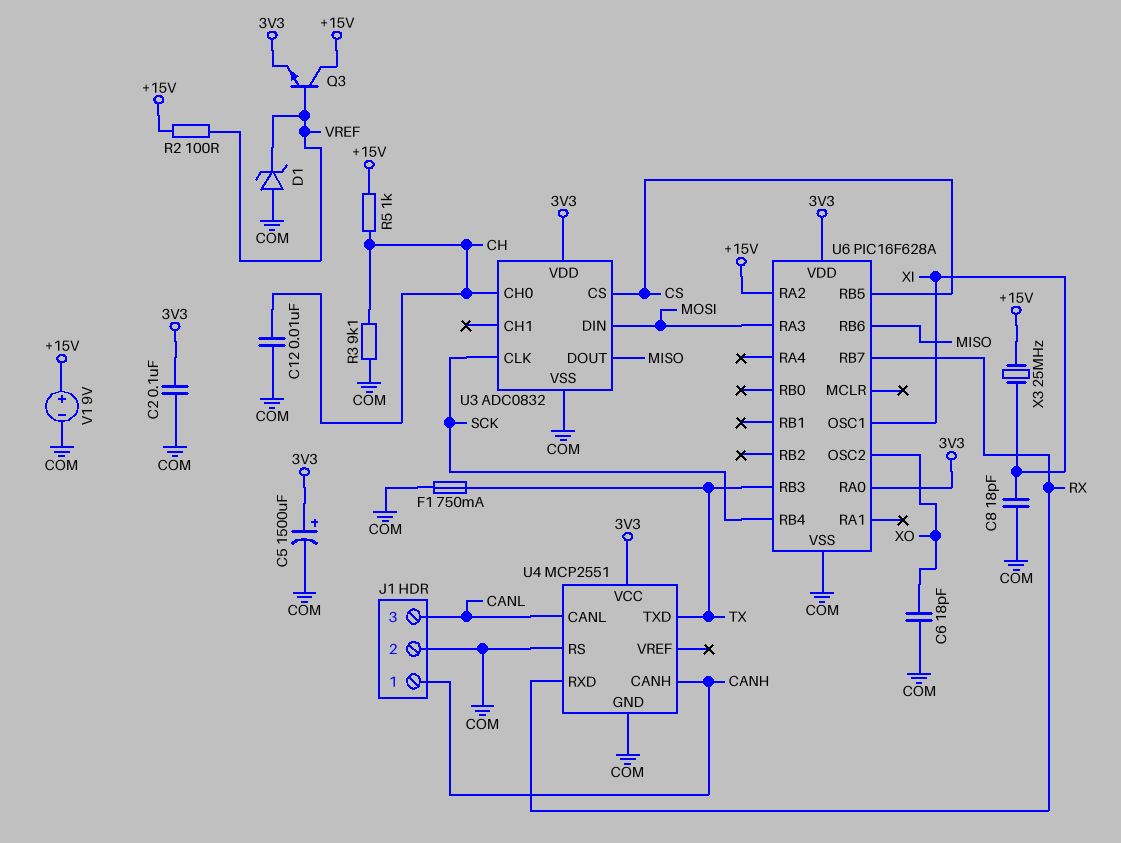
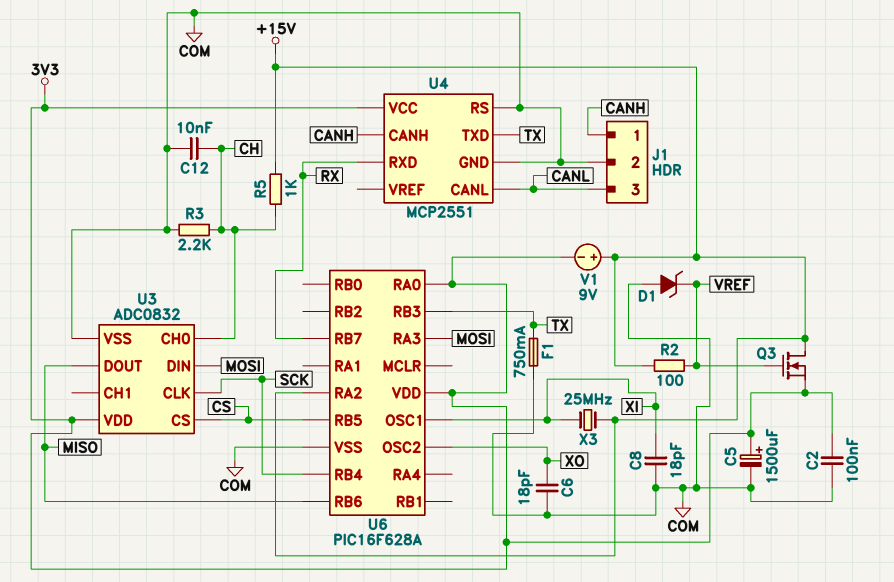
Q3: NPN (B VREF, C +15V, E 3V3) -> NMOS (G VREF, D +15V, S 3V3)
R3: 9.1k (CH, COM) -> 2.2k (CH, COM)
V1: 9V (plus +15V, minus COM) -> 9V (plus +15V, minus 3V3)

